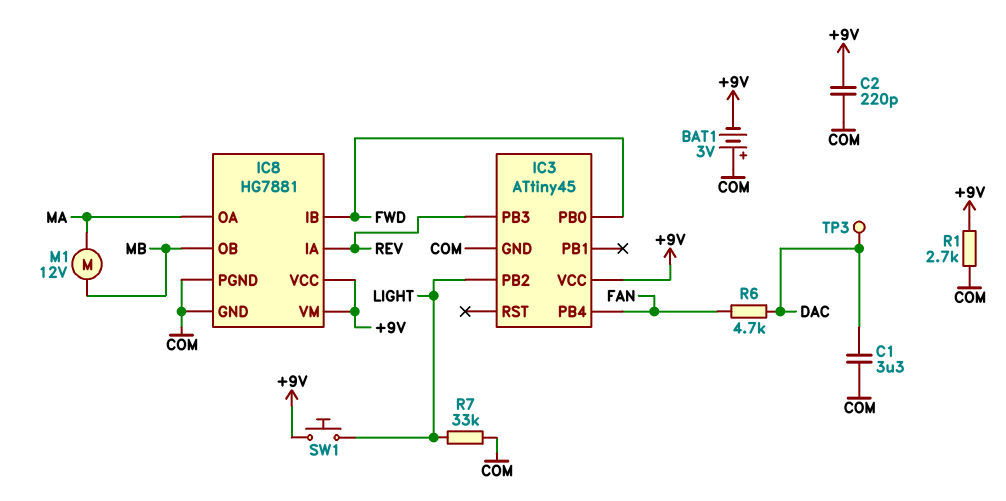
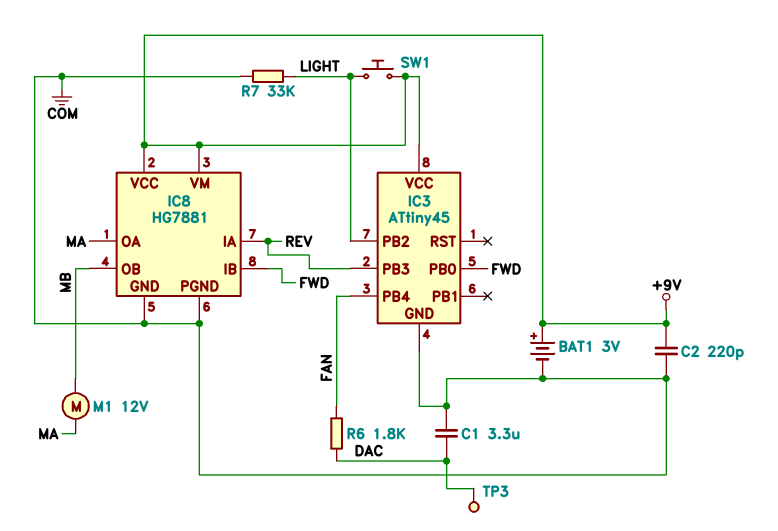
BAT1: 3V (plus COM, minus +9V) -> 3V (plus +9V, minus COM)
R1: 2.7k (+9V, COM) -> none
R6: 4.7k (DAC, FAN) -> 1.8k (DAC, FAN)

